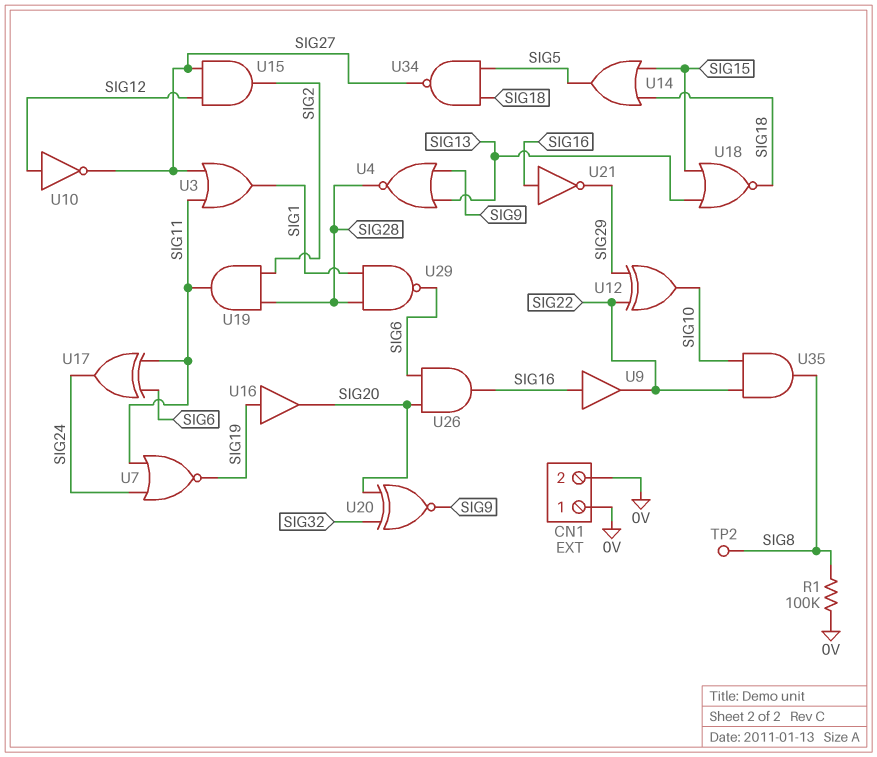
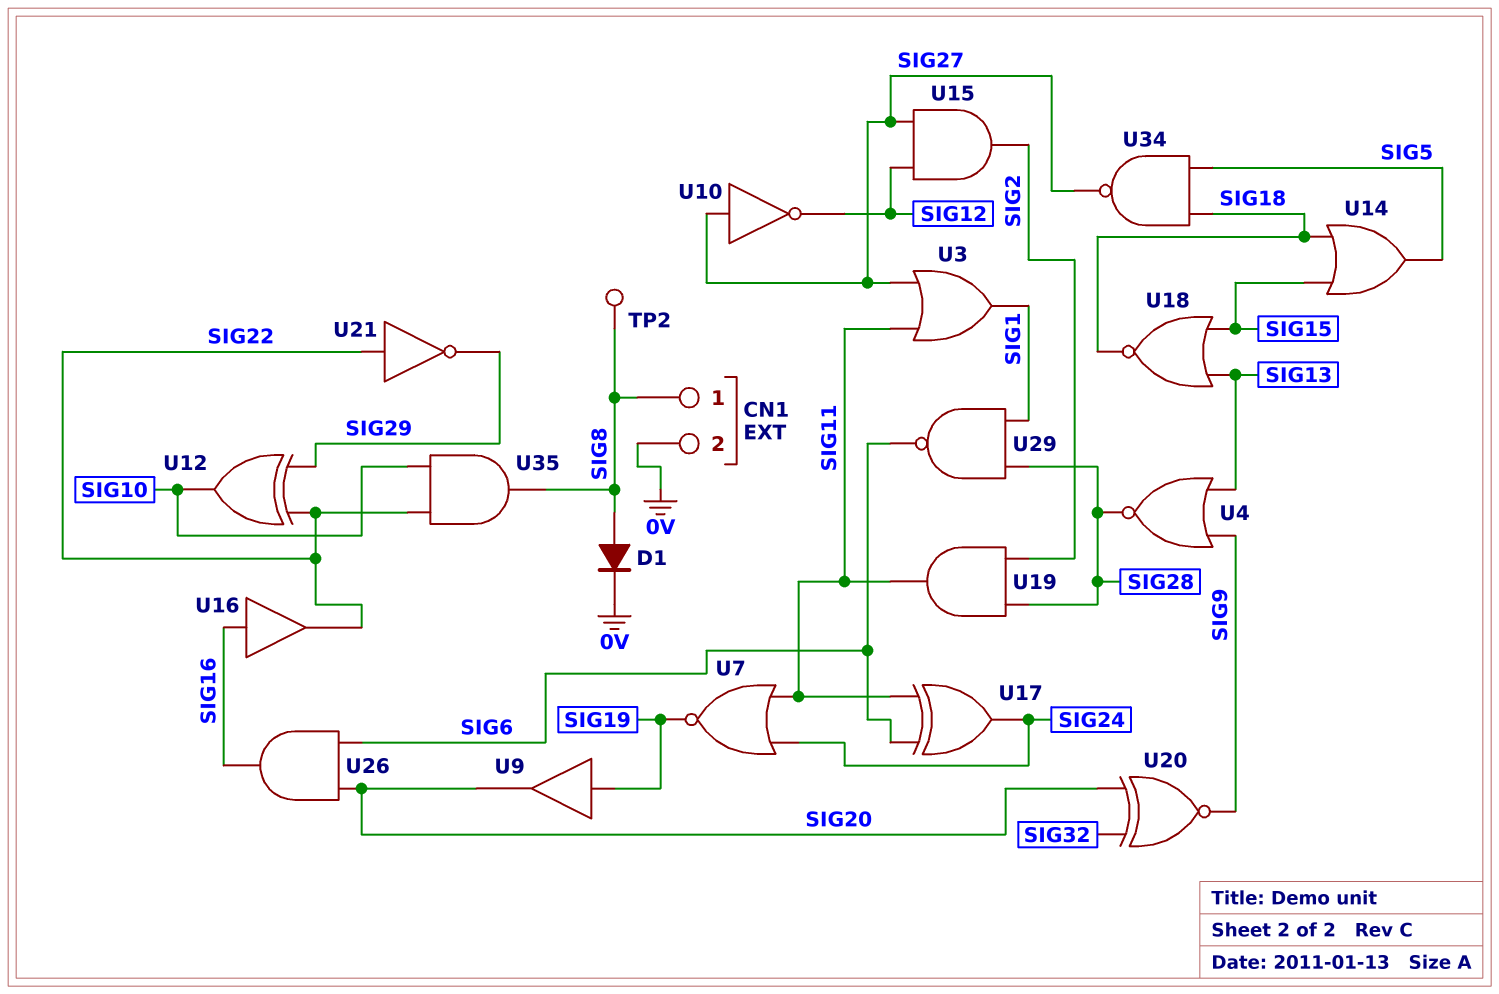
CN1 pin 1: 0V -> SIG8
D1: none -> diode (A SIG8, K 0V)
R1: 100k (0V, SIG8) -> none
U9: buffer (in SIG16, out SIG22) -> buffer (in SIG19, out SIG20)
U10: NOT (in SIG12, out SIG27) -> NOT (in SIG27, out SIG12)
U16: buffer (in SIG19, out SIG20) -> buffer (in SIG16, out SIG22)
U21: NOT (in SIG16, out SIG29) -> NOT (in SIG22, out SIG29)

